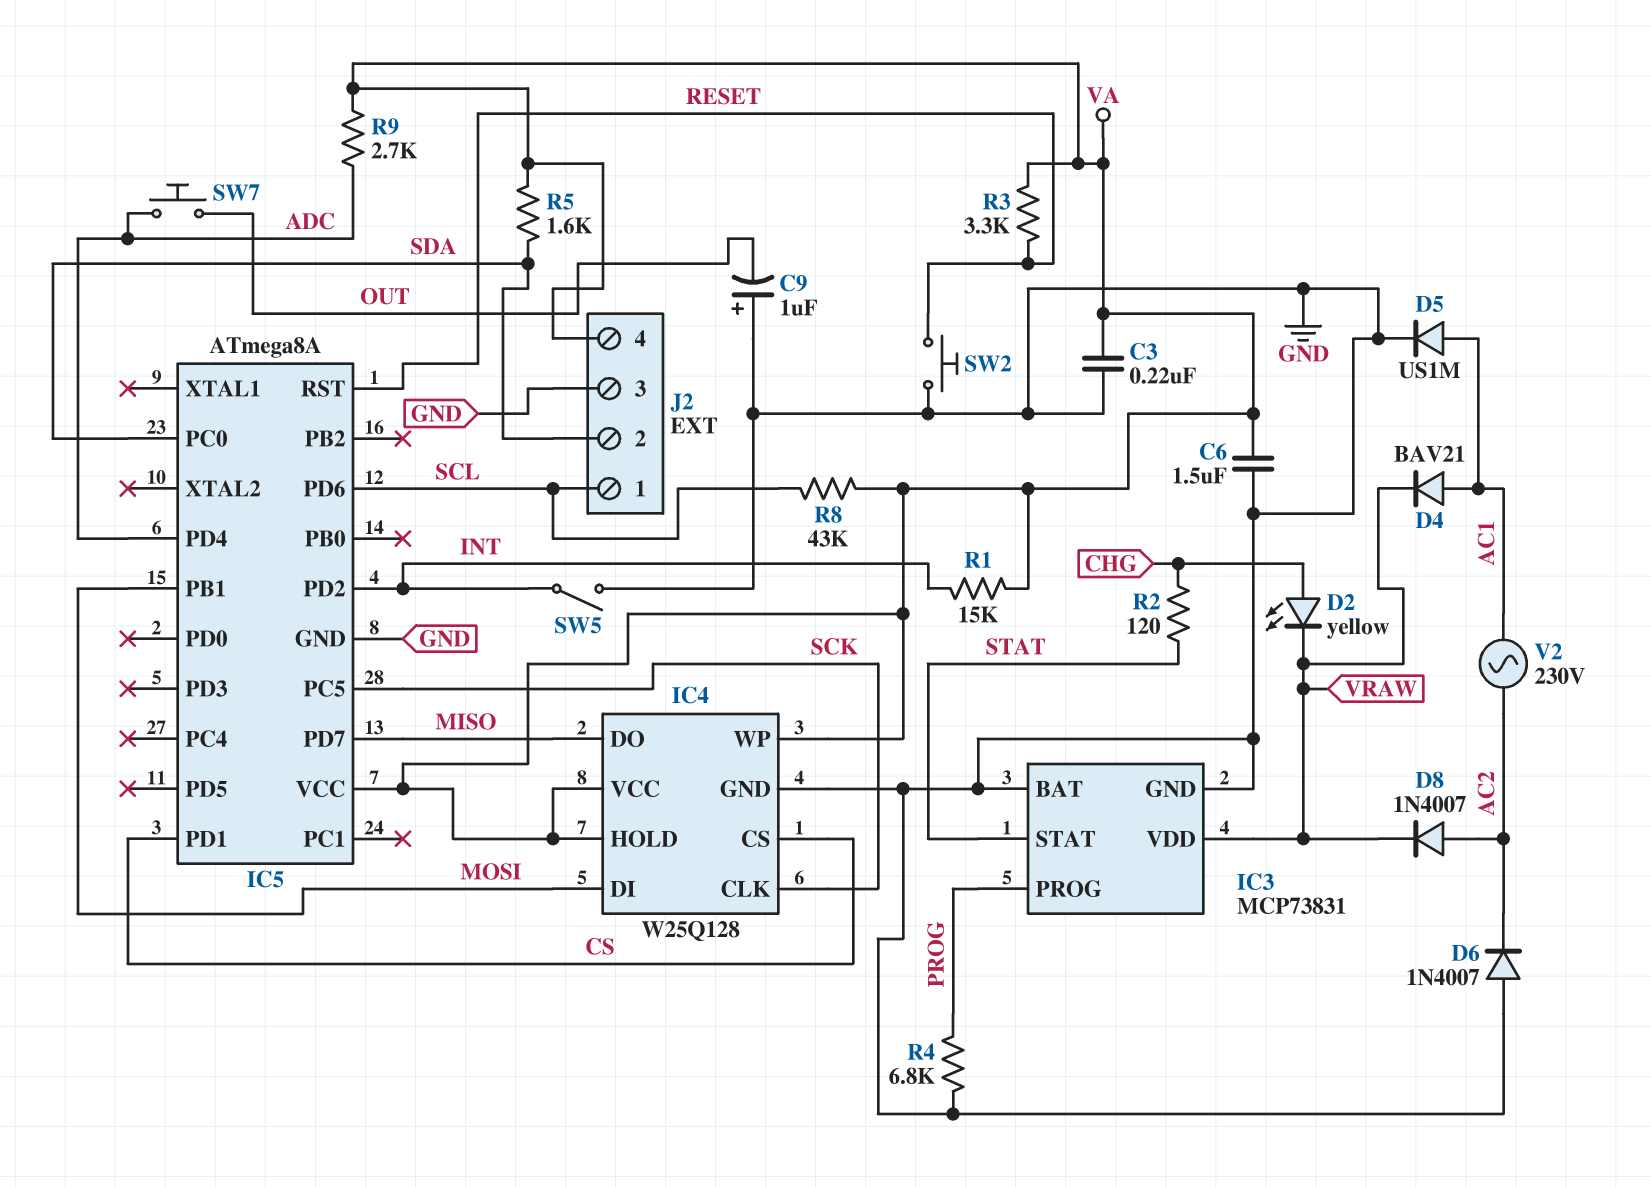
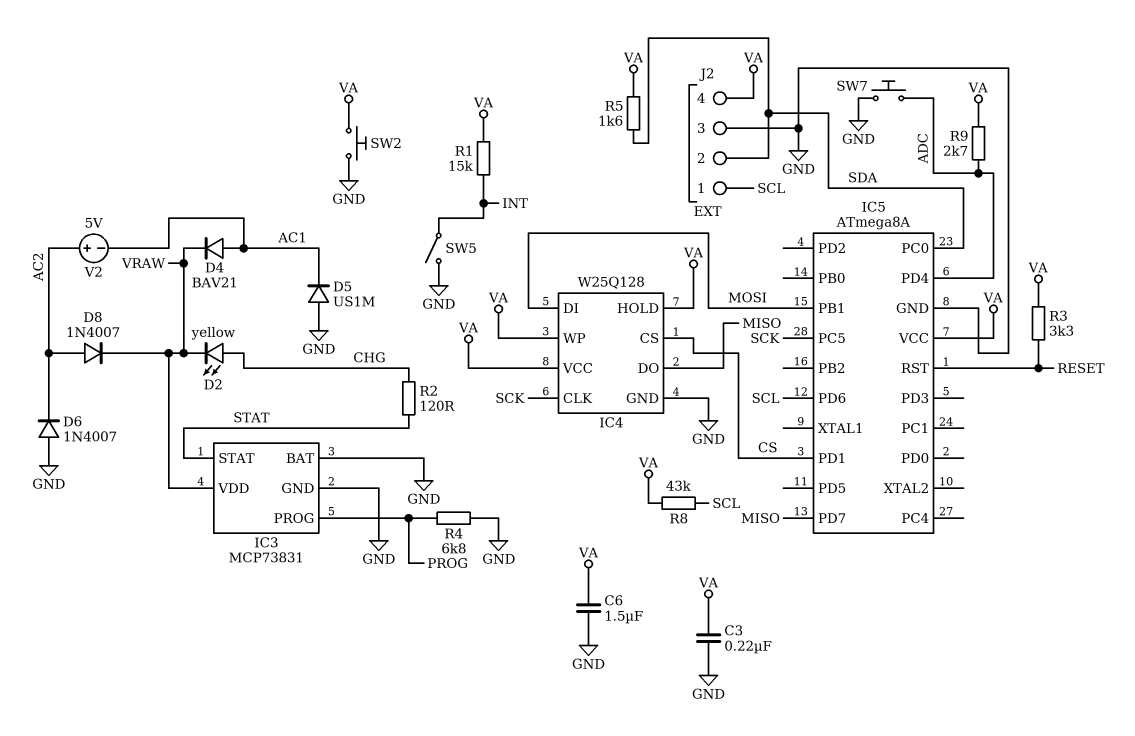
C9: 1uF (plus GND, minus OUT) -> none
D5: diode US1M (A AC1, K GND) -> diode US1M (A GND, K AC1)
IC5 pin PD2: INT -> none
SW2: button (GND, RESET) -> button (GND, VA)
SW7: button (ADC, OUT) -> button (ADC, GND)
V2: AC 230V (AC1, AC2) -> 5V (plus AC2, minus AC1)

